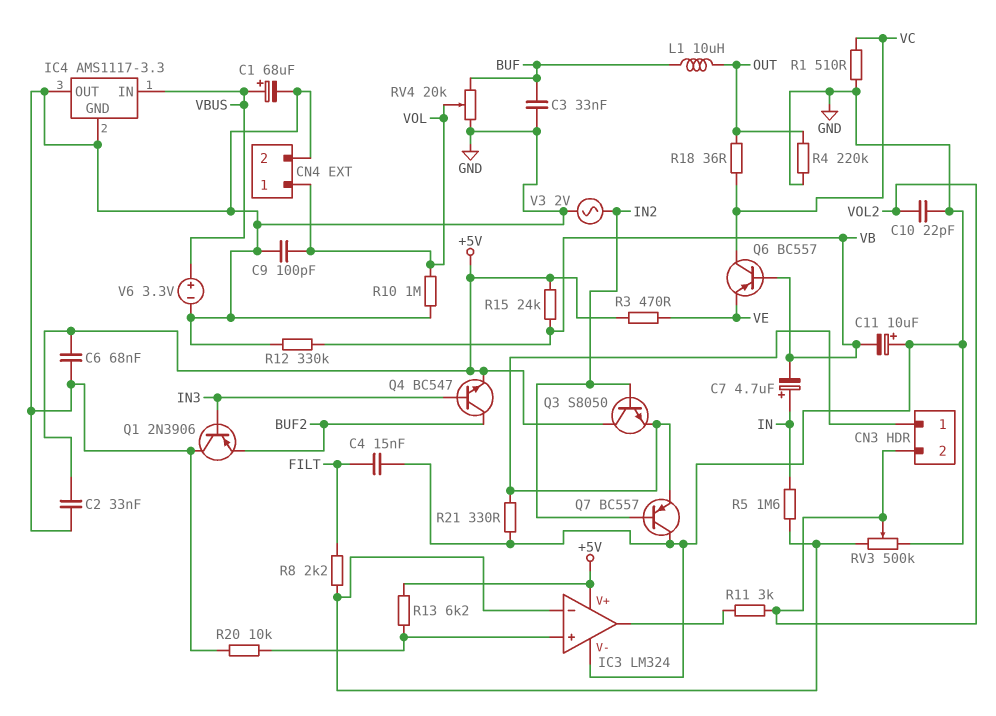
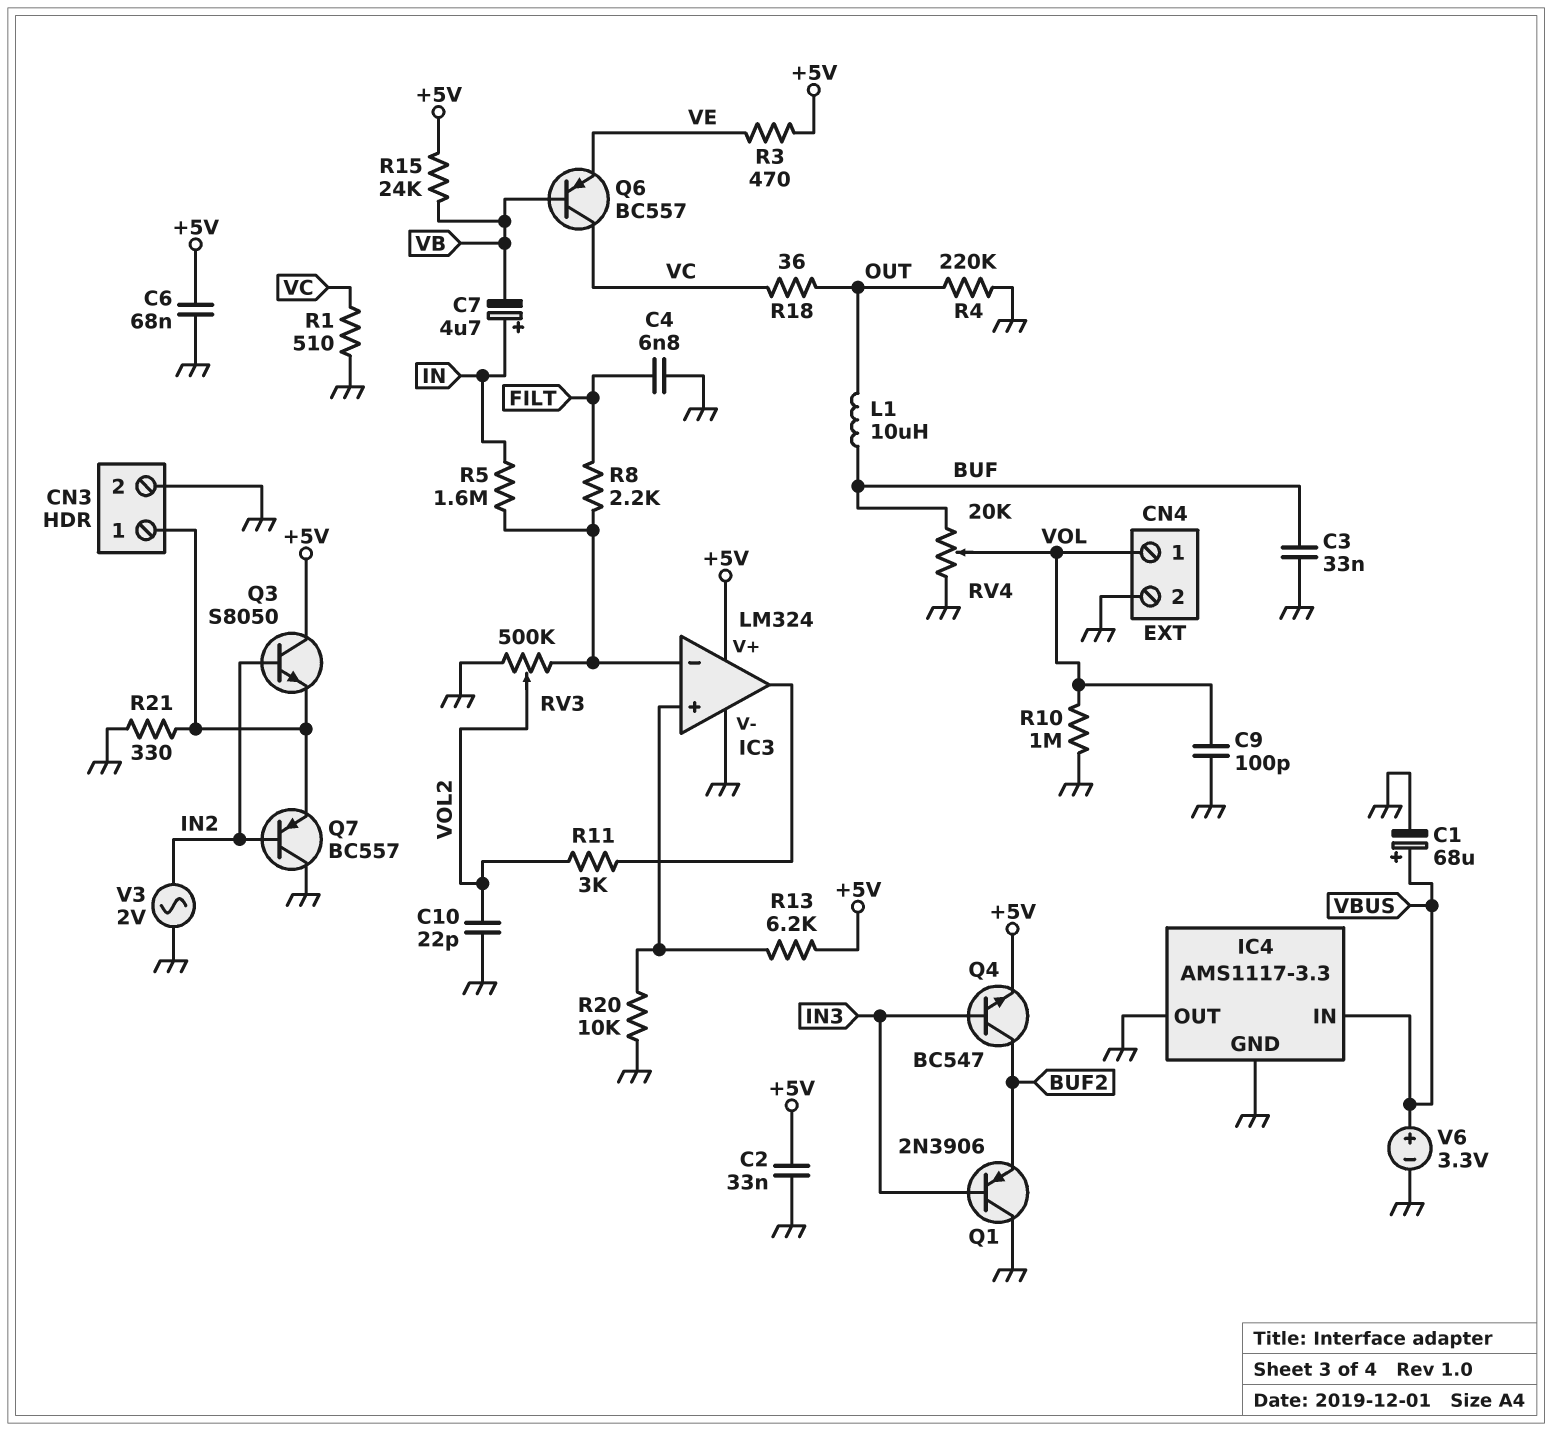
C4: 15nF (FILT, GND) -> 6.8nF (FILT, GND)
C11: 10uF (plus GND, minus VB) -> none
CN3 pin 2: VOL2 -> GND
R12: 330k (GND, VB) -> none

